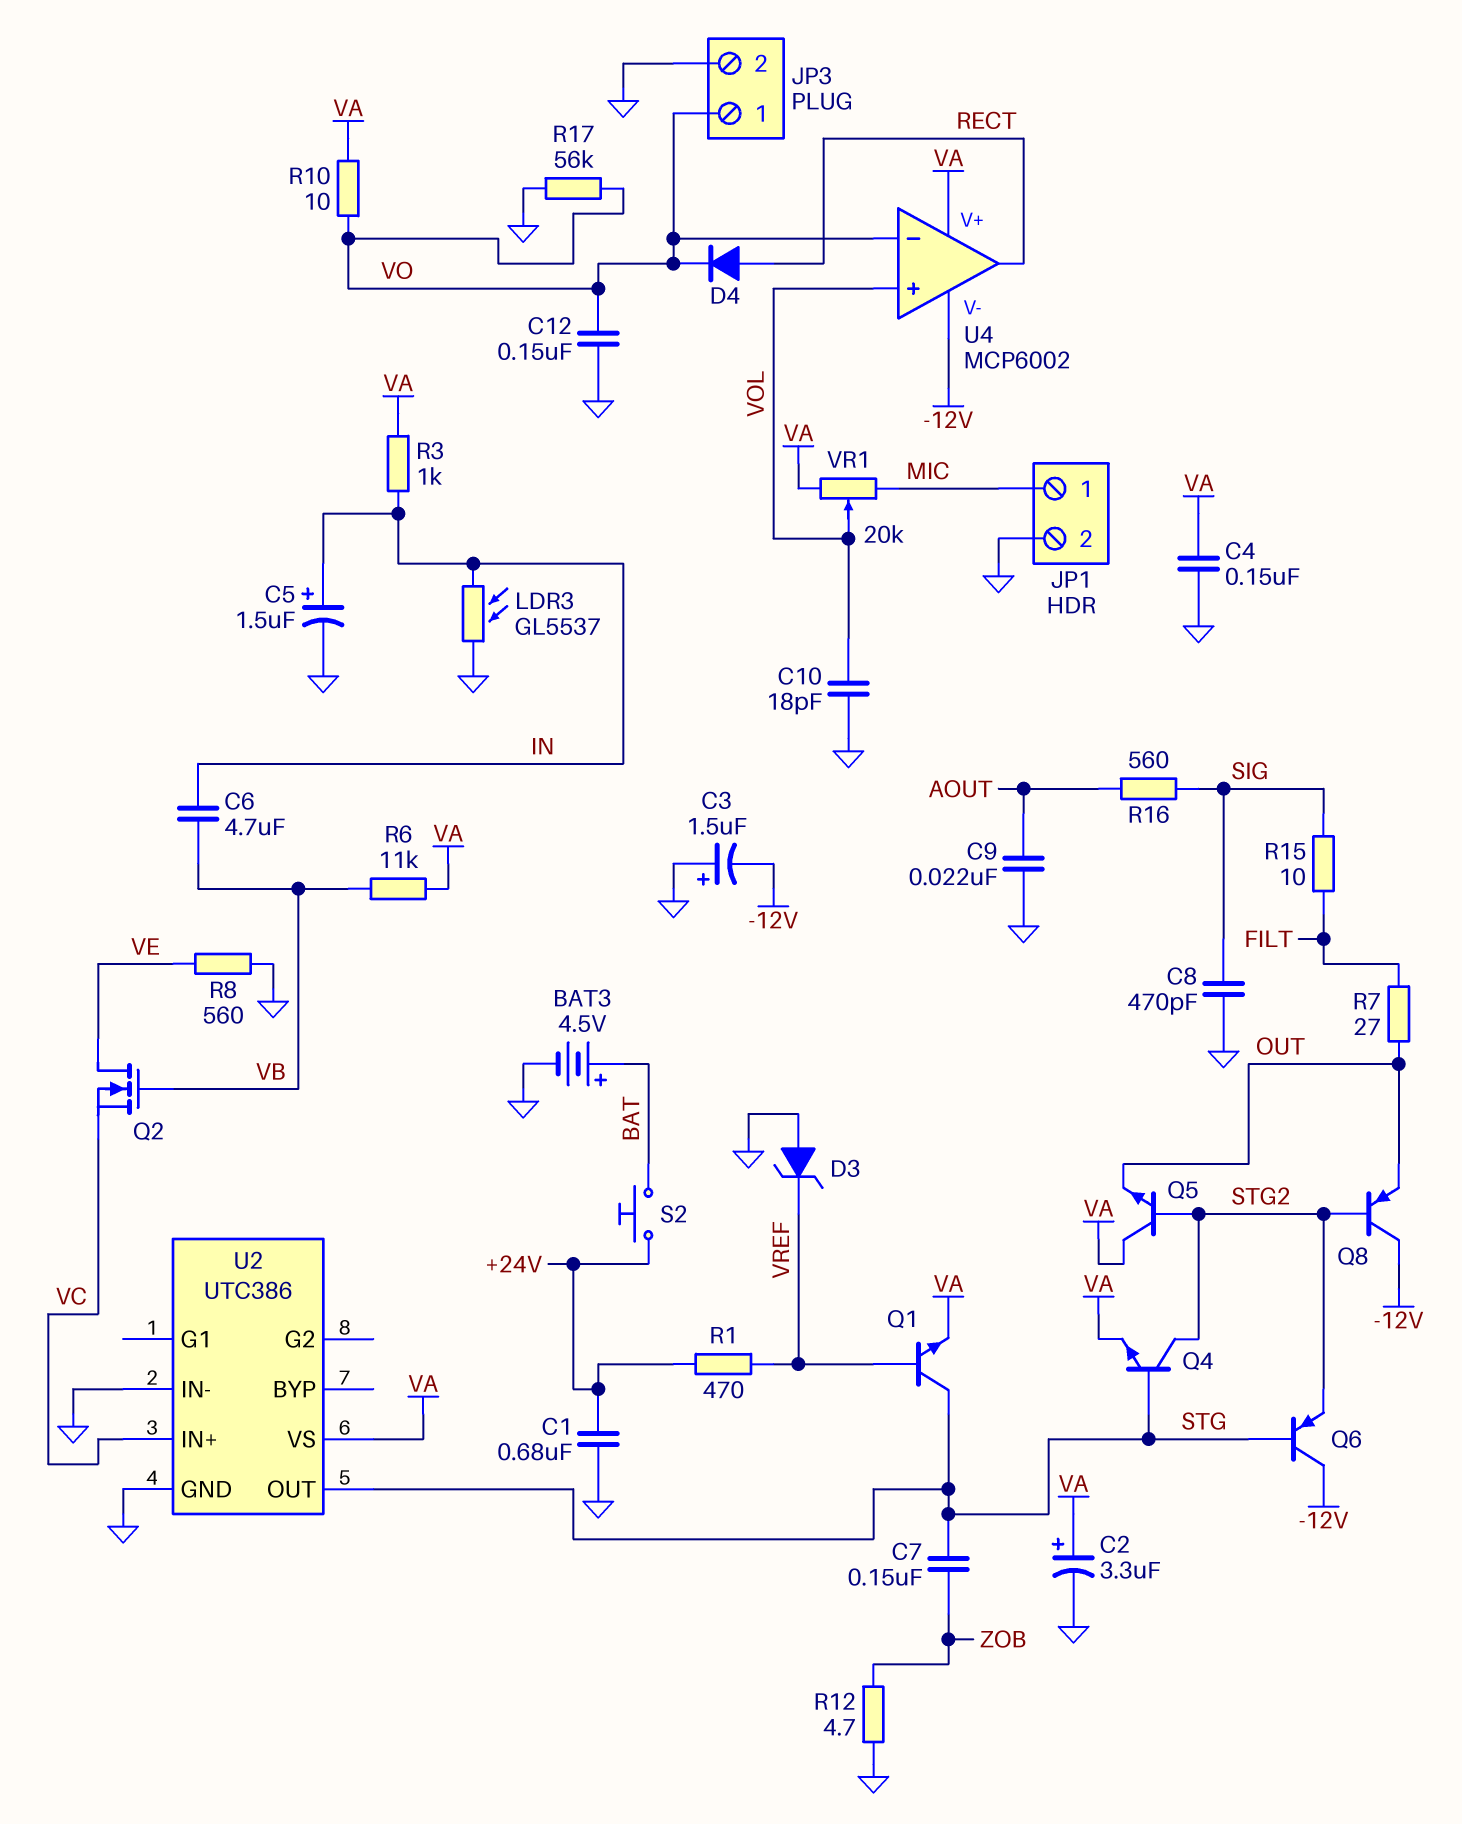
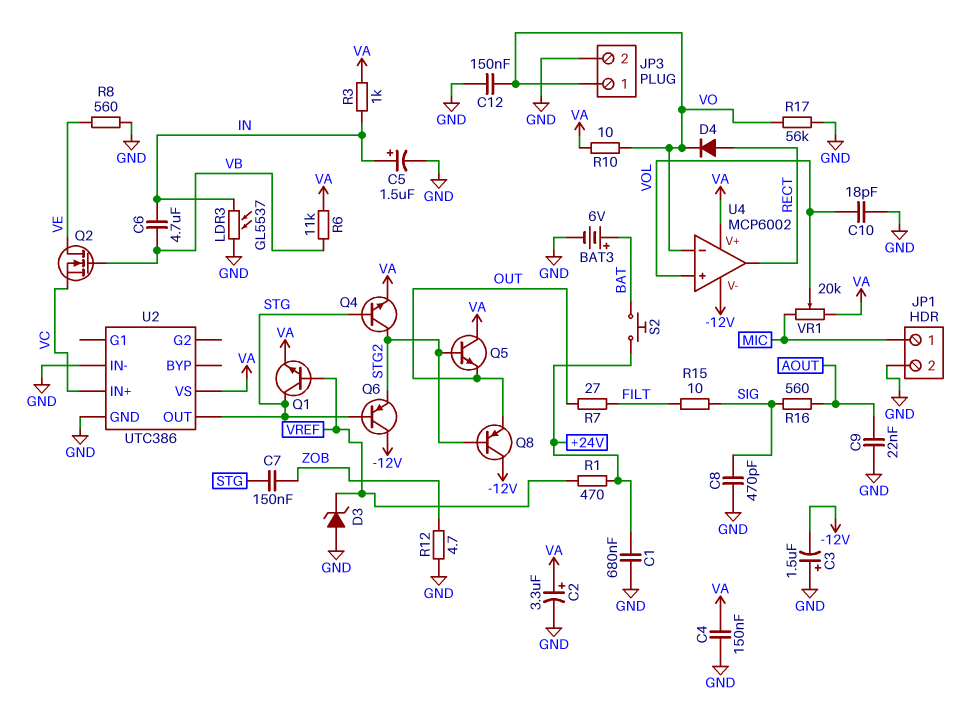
BAT3: 4.5V (plus BAT, minus GND) -> 6V (plus BAT, minus GND)

